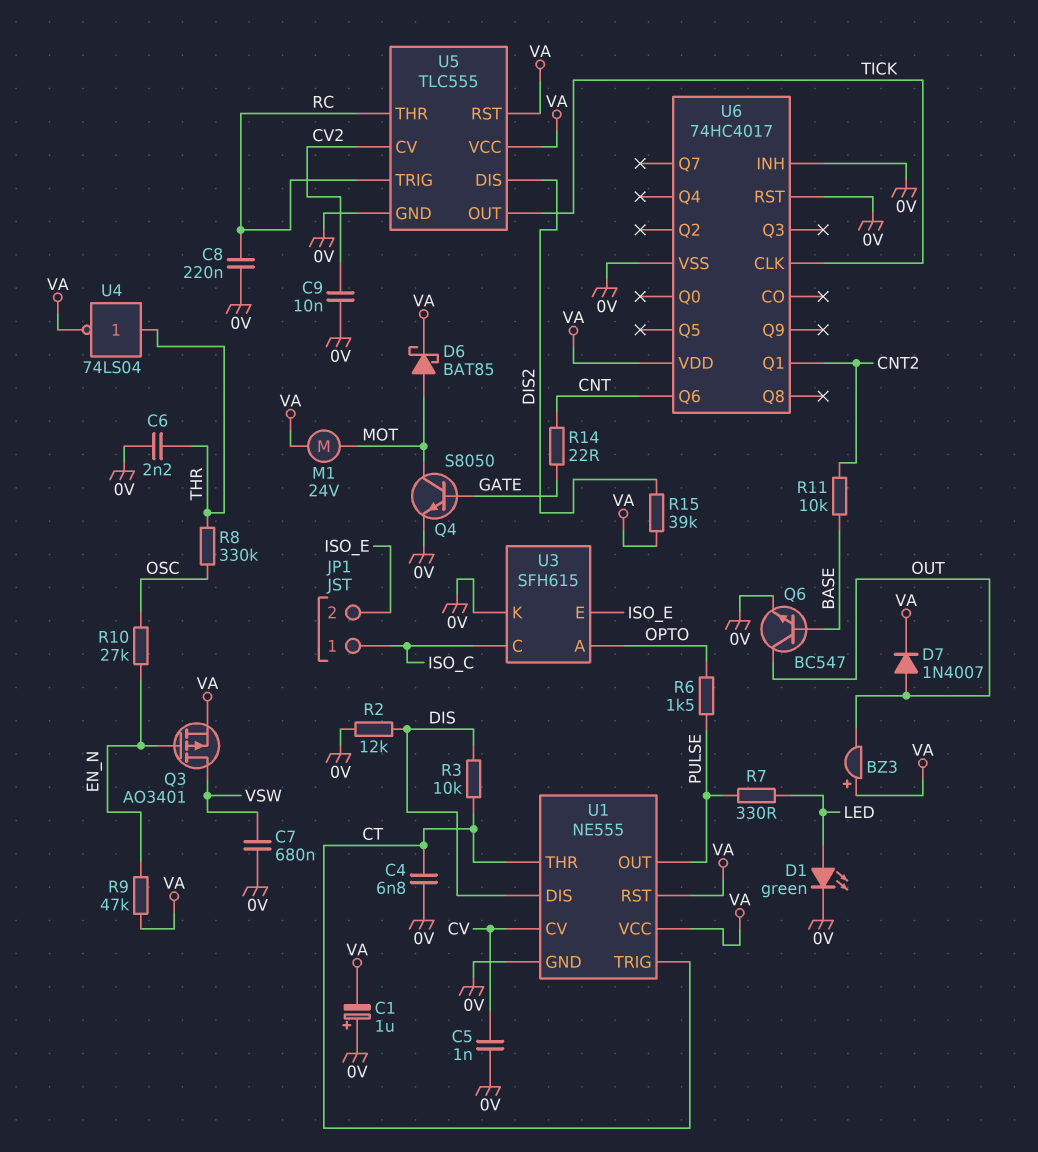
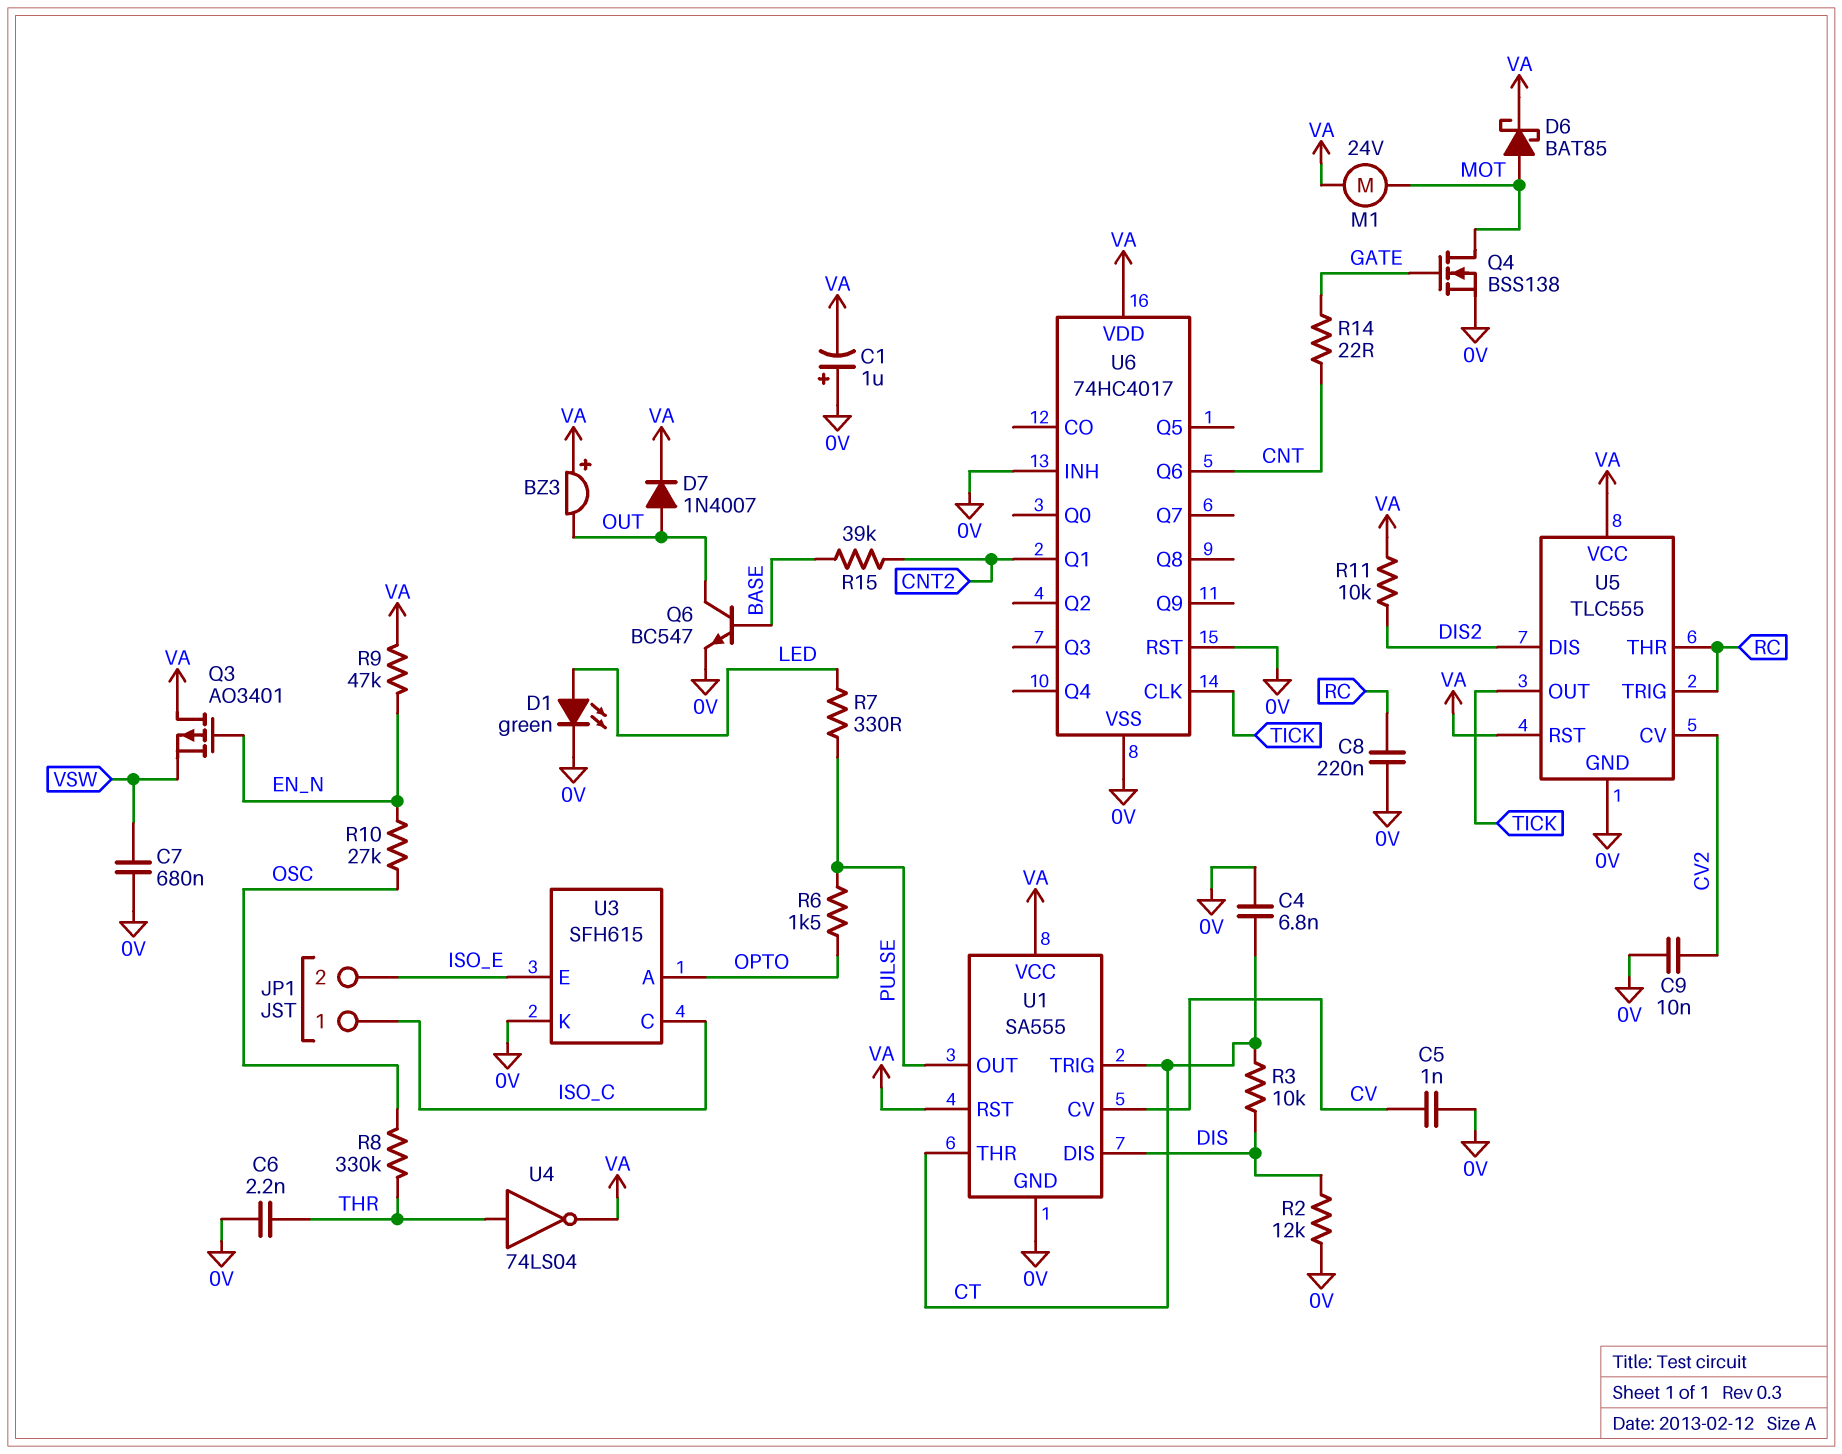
Q3: PMOS AO3401 (G EN_N, D VSW, S VA) -> PMOS AO3401 (G EN_N, D VA, S VSW)
Q4: NPN S8050 (B GATE, C MOT, E 0V) -> NMOS BSS138 (G GATE, D MOT, S 0V)
R11: 10k (BASE, CNT2) -> 10k (DIS2, VA)
R15: 39k (DIS2, VA) -> 39k (BASE, CNT2)
U1: NE555 -> SA555

